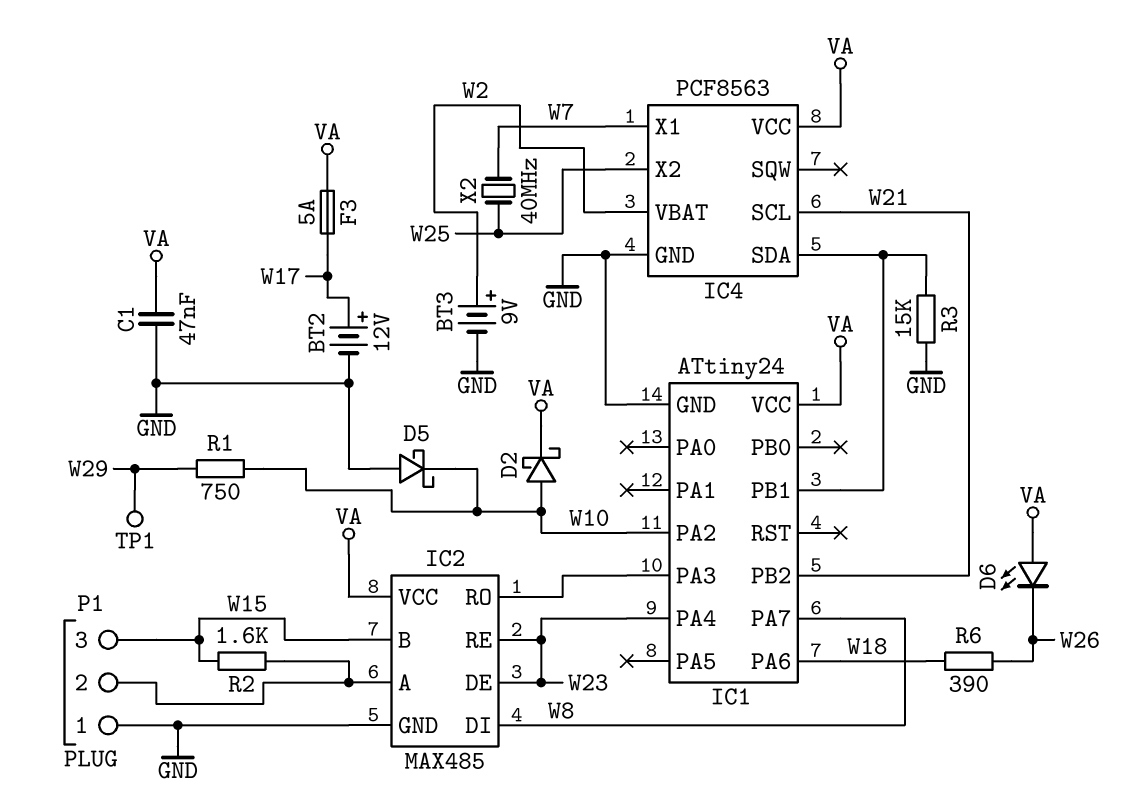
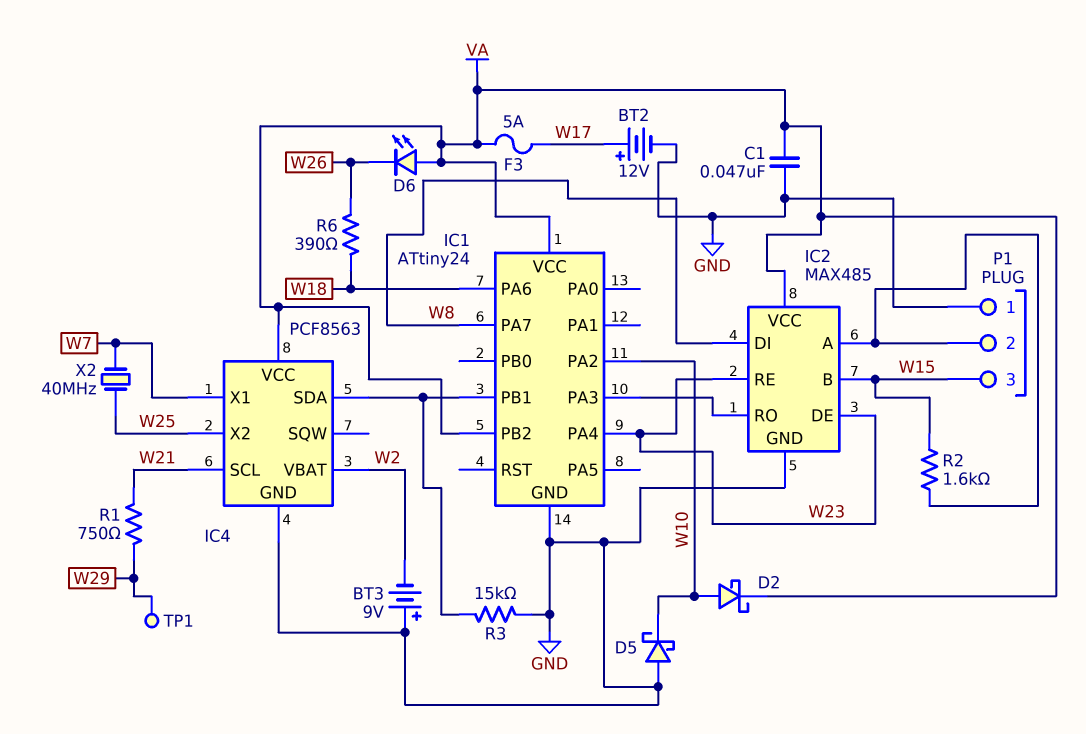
BT3: 9V (plus W2, minus GND) -> 9V (plus GND, minus W2)
IC1 pin PB2: W21 -> VA
R1: 750 (W10, W29) -> 750 (W21, W29)

